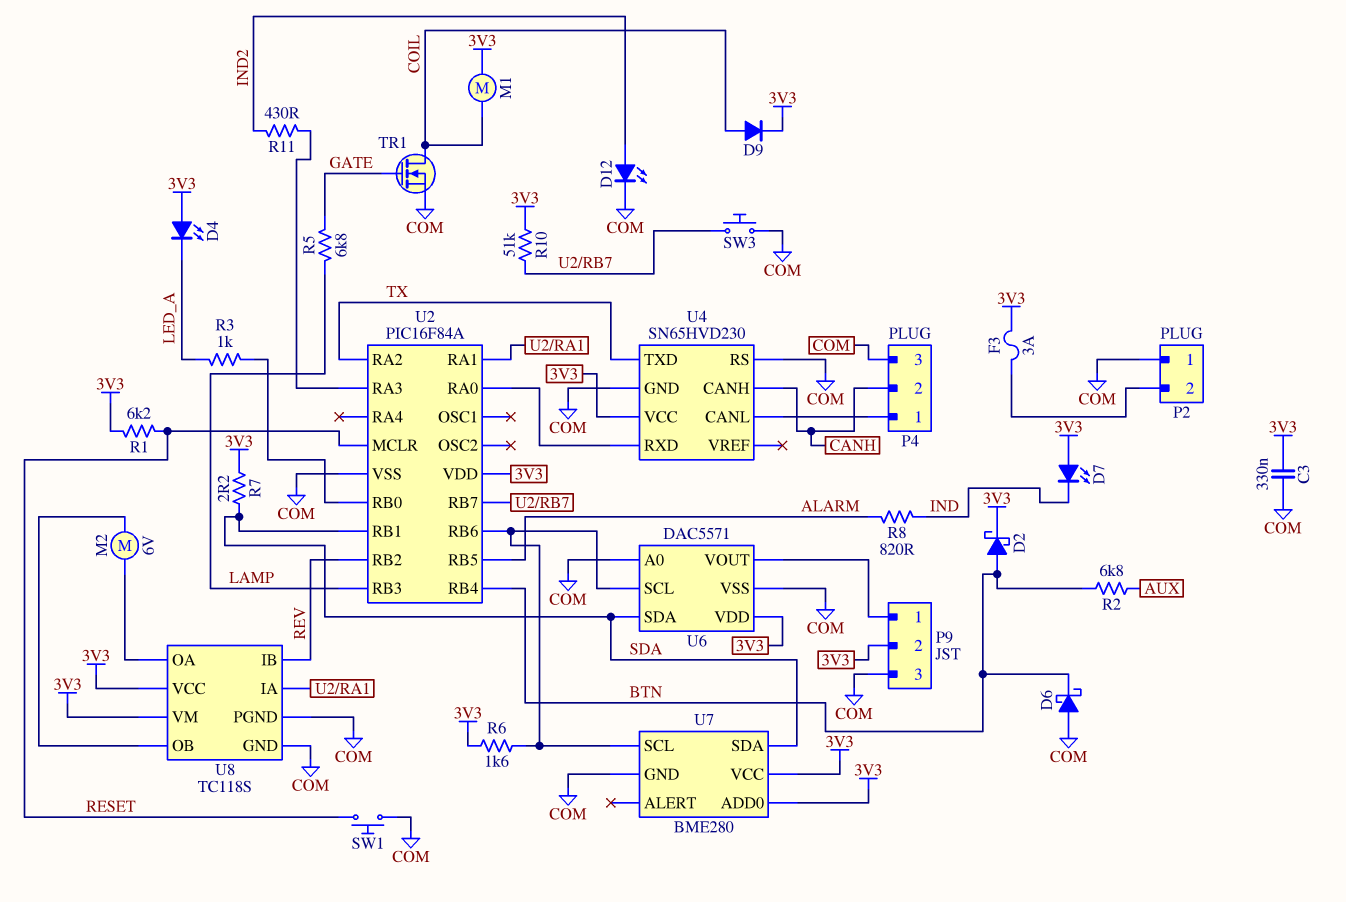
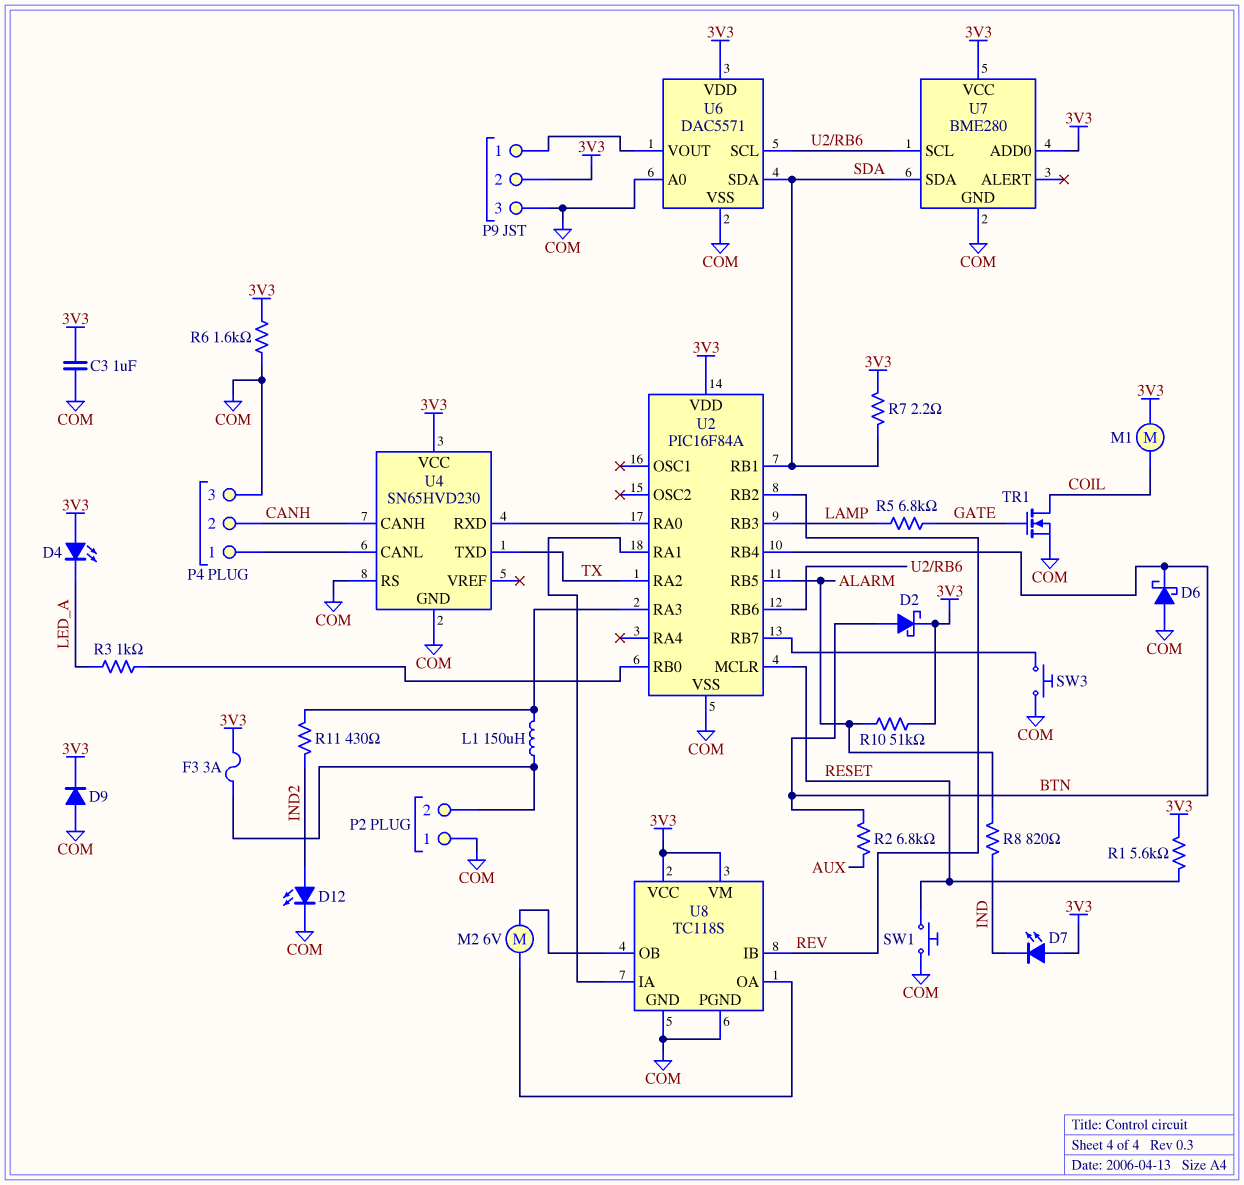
C3: 330nF (3V3, COM) -> 1uF (3V3, COM)
D9: diode (A COIL, K 3V3) -> diode (A COM, K 3V3)
L1: none -> 150uH (P2/2, U2/RA3)
R1: 6.2k (3V3, RESET) -> 5.6k (3V3, RESET)
R6: 1.6k (3V3, U2/RB6) -> 1.6k (3V3, COM)
R10: 51k (3V3, U2/RB7) -> 51k (3V3, ALARM)

